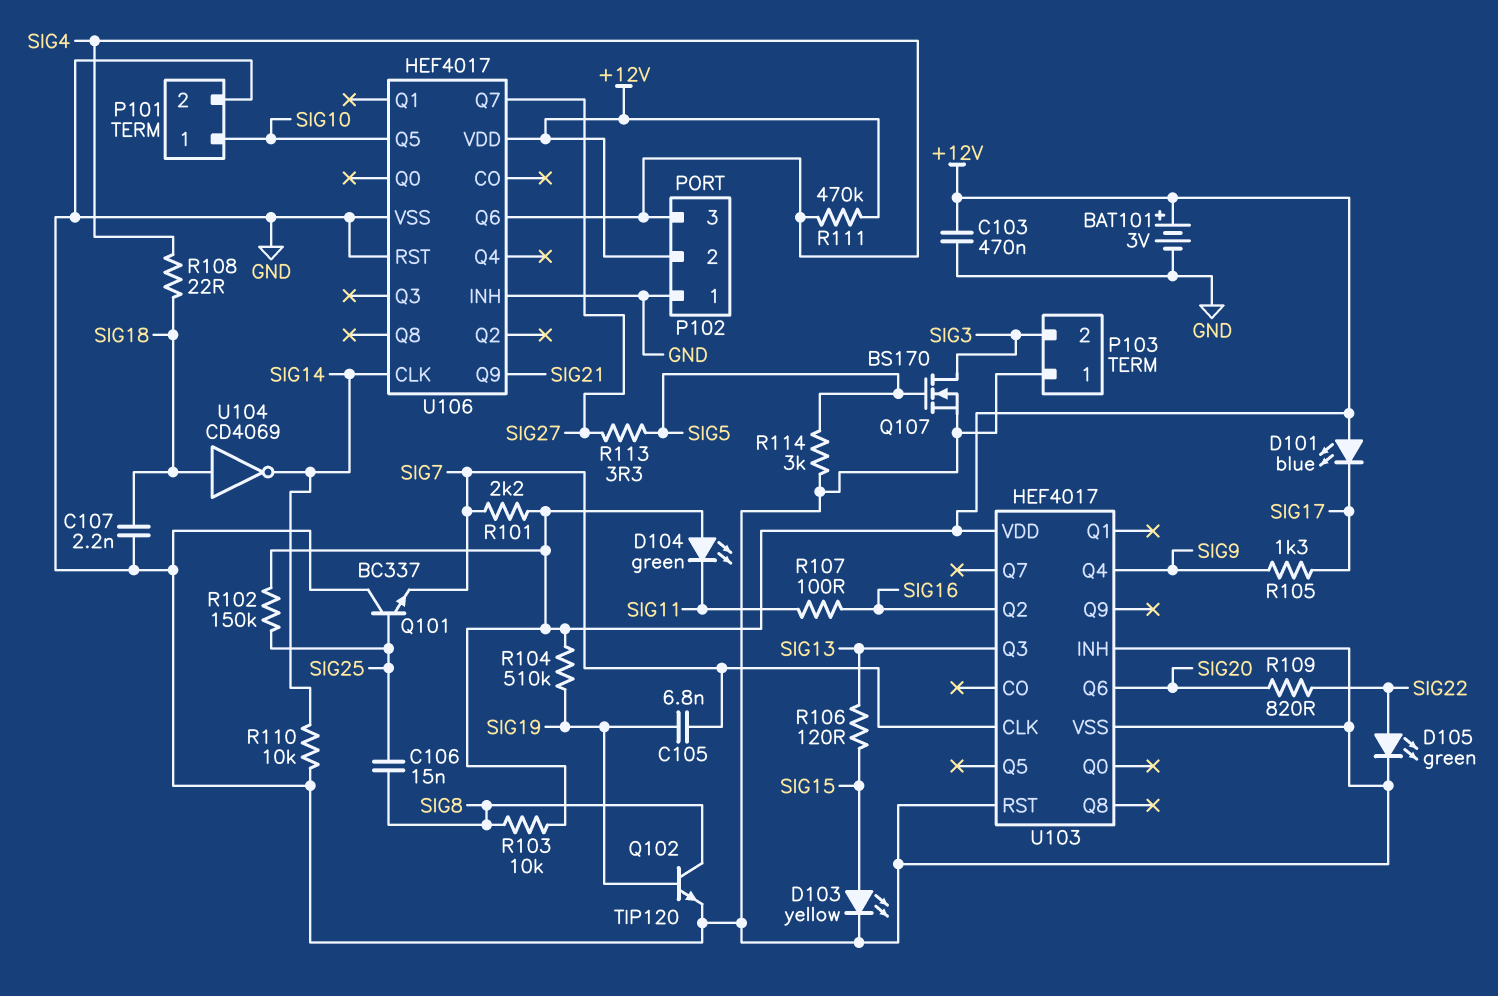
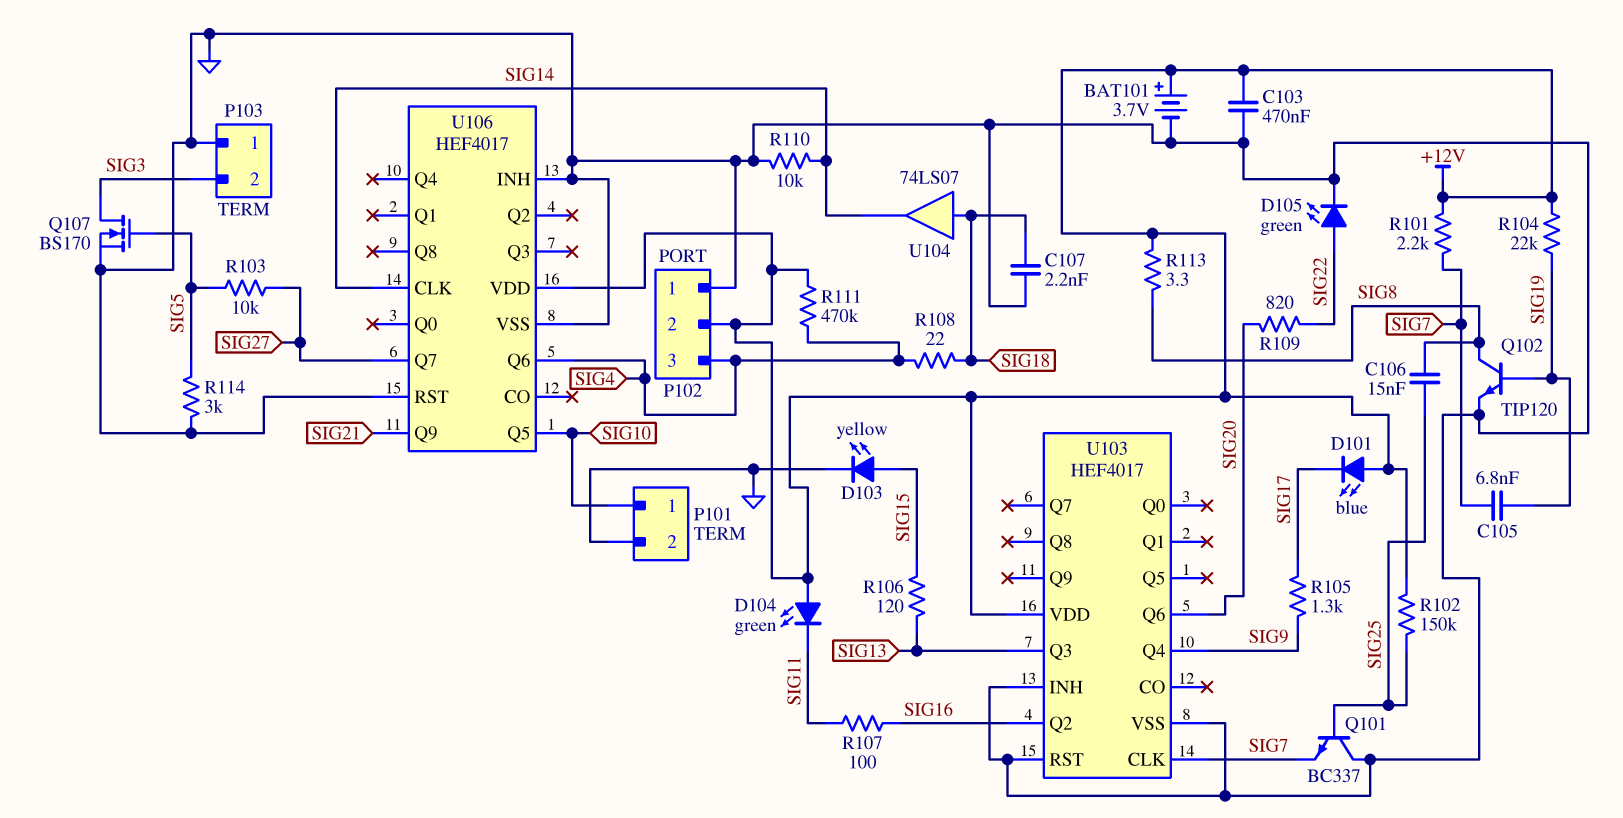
BAT101: 3V (plus +12V, minus GND) -> 3.7V (plus +12V, minus GND)
R103: 10k (+12V, SIG8) -> 10k (SIG5, SIG27)
R104: 510k (+12V, SIG19) -> 22k (+12V, SIG19)
R113: 3.3 (SIG5, SIG27) -> 3.3 (+12V, SIG8)
U104: NOT CD4069 (in SIG18, out SIG14) -> buffer 74LS07 (in SIG18, out SIG14)

